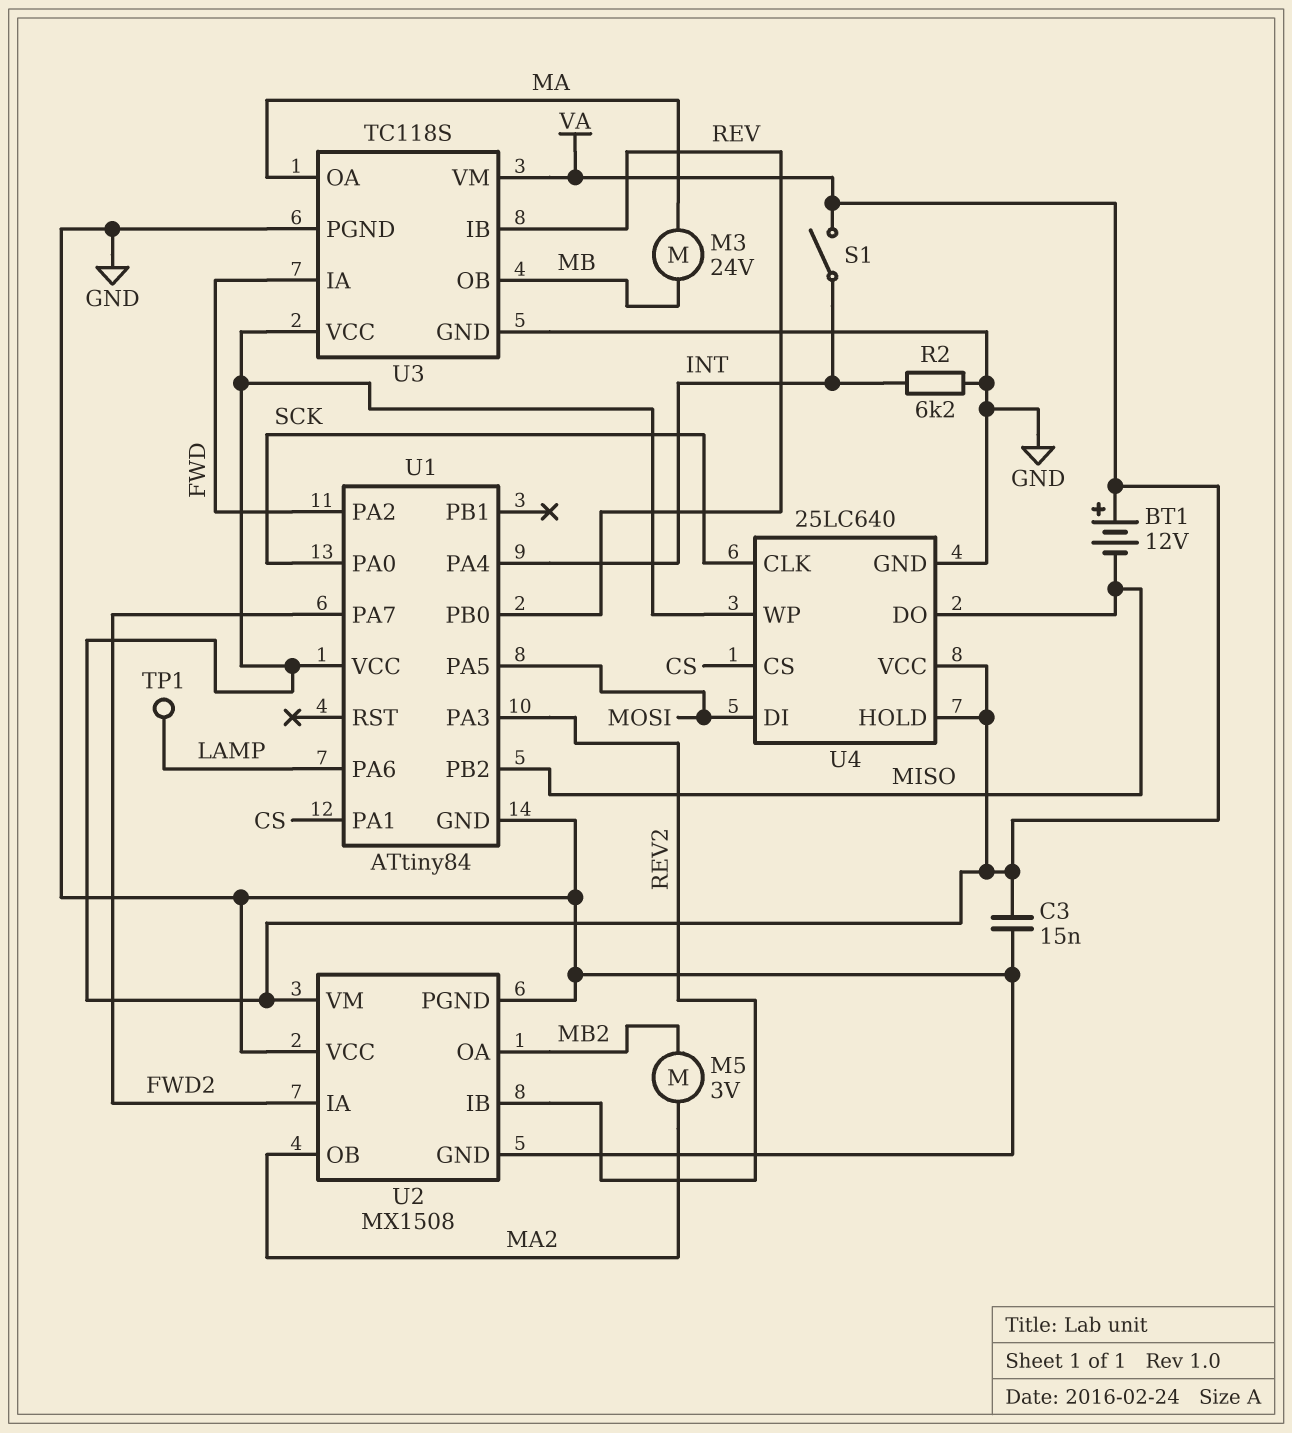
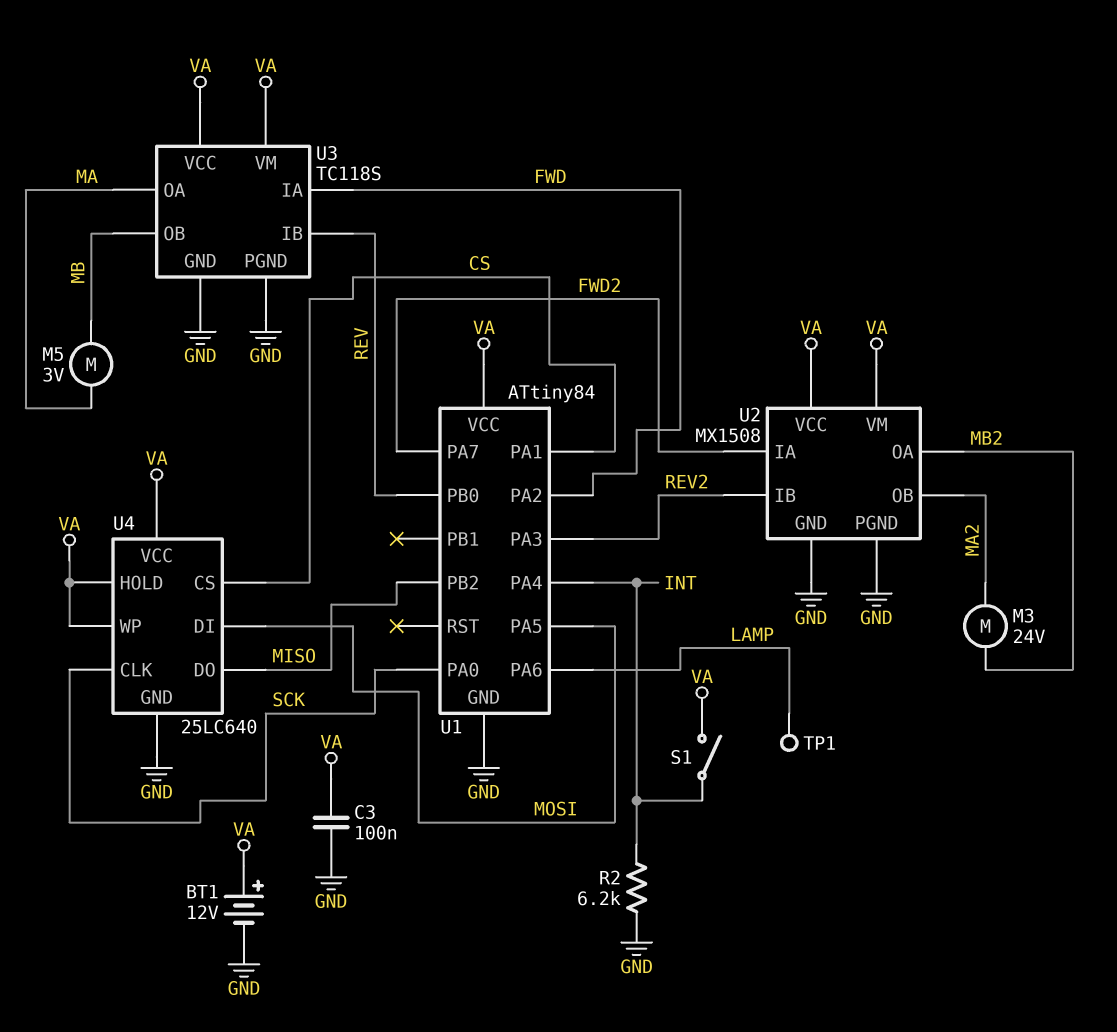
BT1: 12V (plus VA, minus MISO) -> 12V (plus VA, minus GND)
C3: 15nF (GND, VA) -> 100nF (GND, VA)
M3: motor 24V (MA, MB) -> motor 24V (MA2, MB2)
M5: motor 3V (MA2, MB2) -> motor 3V (MA, MB)
U2 pin VCC: GND -> VA

